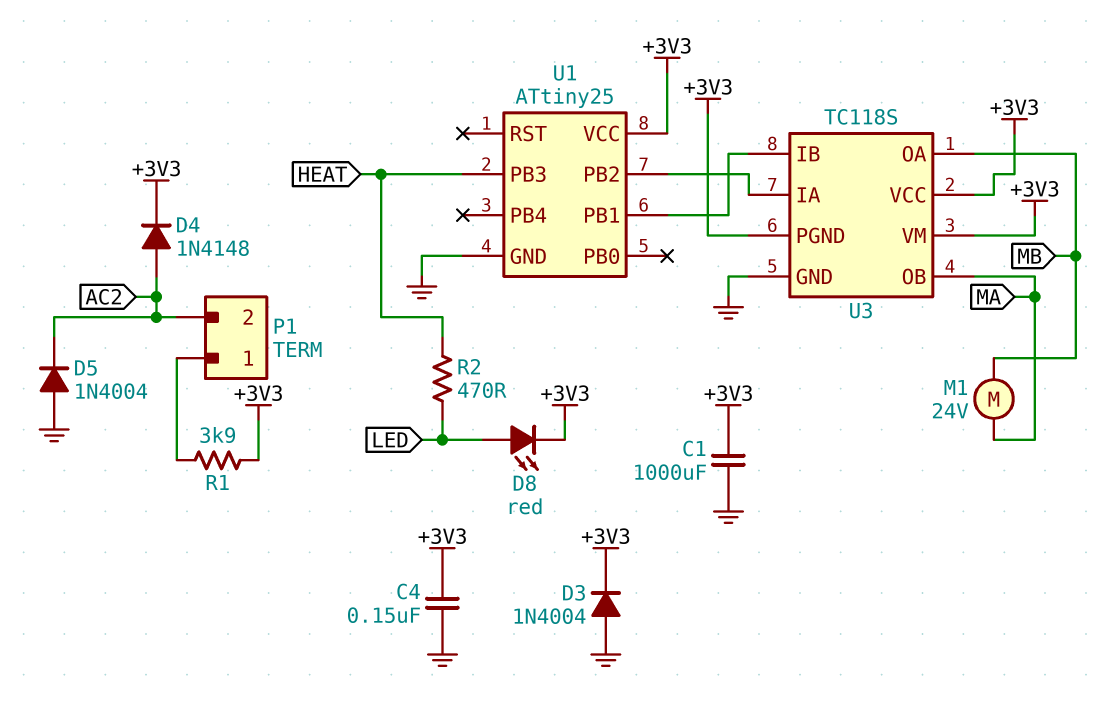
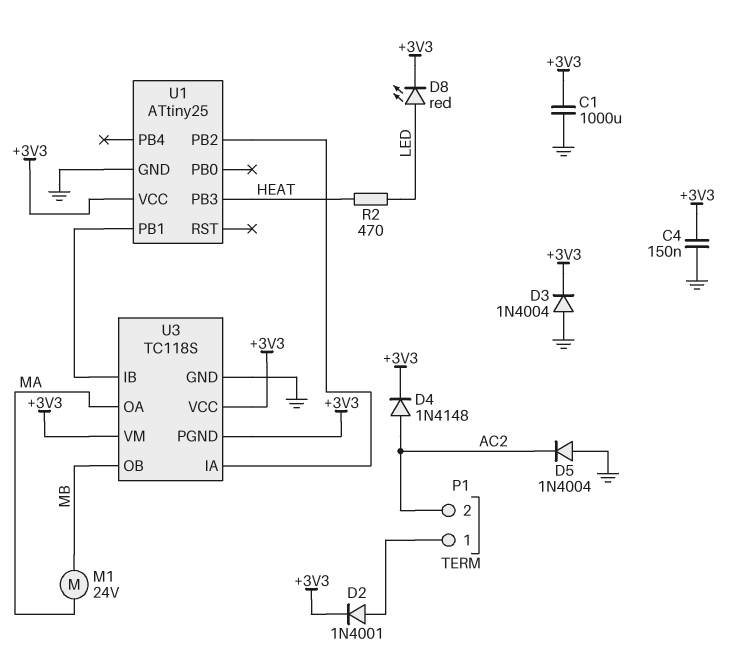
D2: none -> diode 1N4001 (A P1/1, K +3V3)
R1: 3.9k (+3V3, P1/1) -> none
U3 pin OA: MB -> MA
U3 pin OB: MA -> MB

